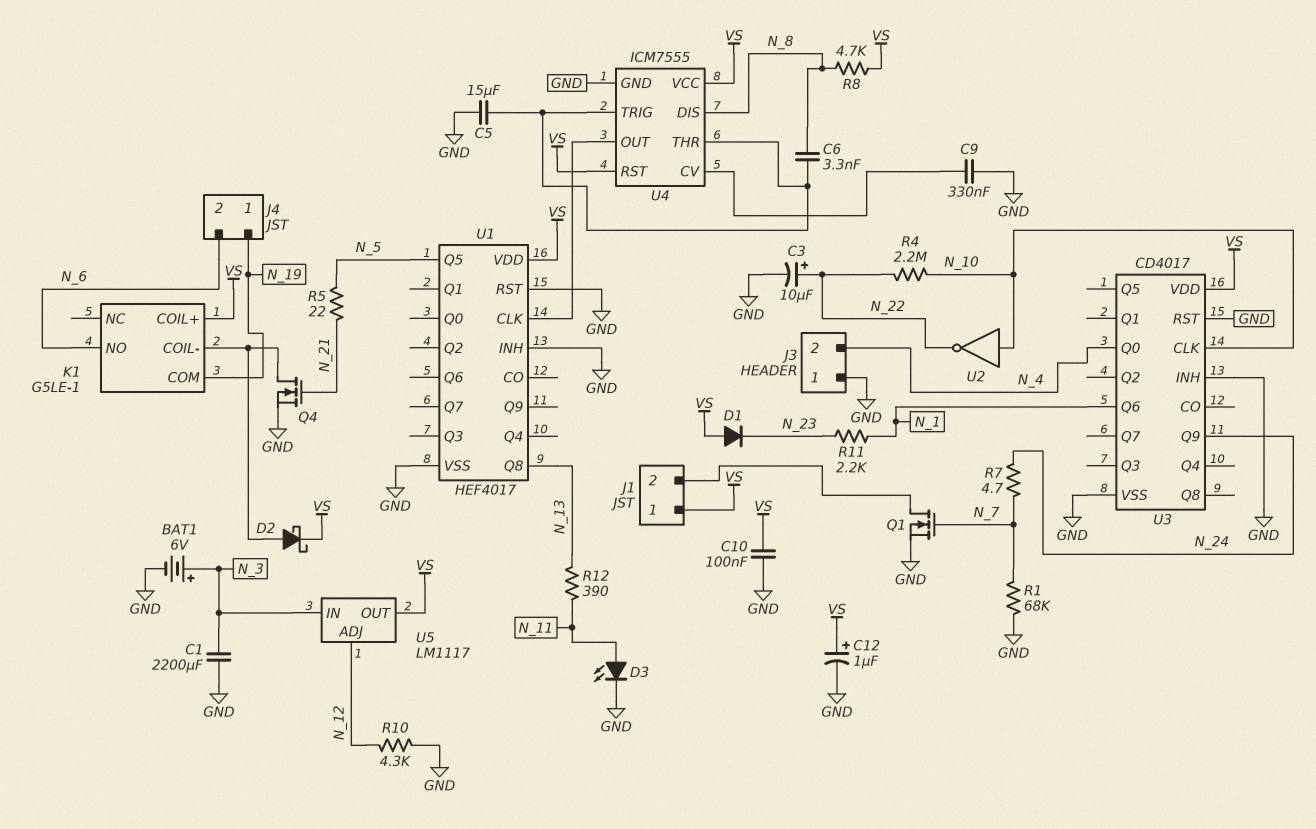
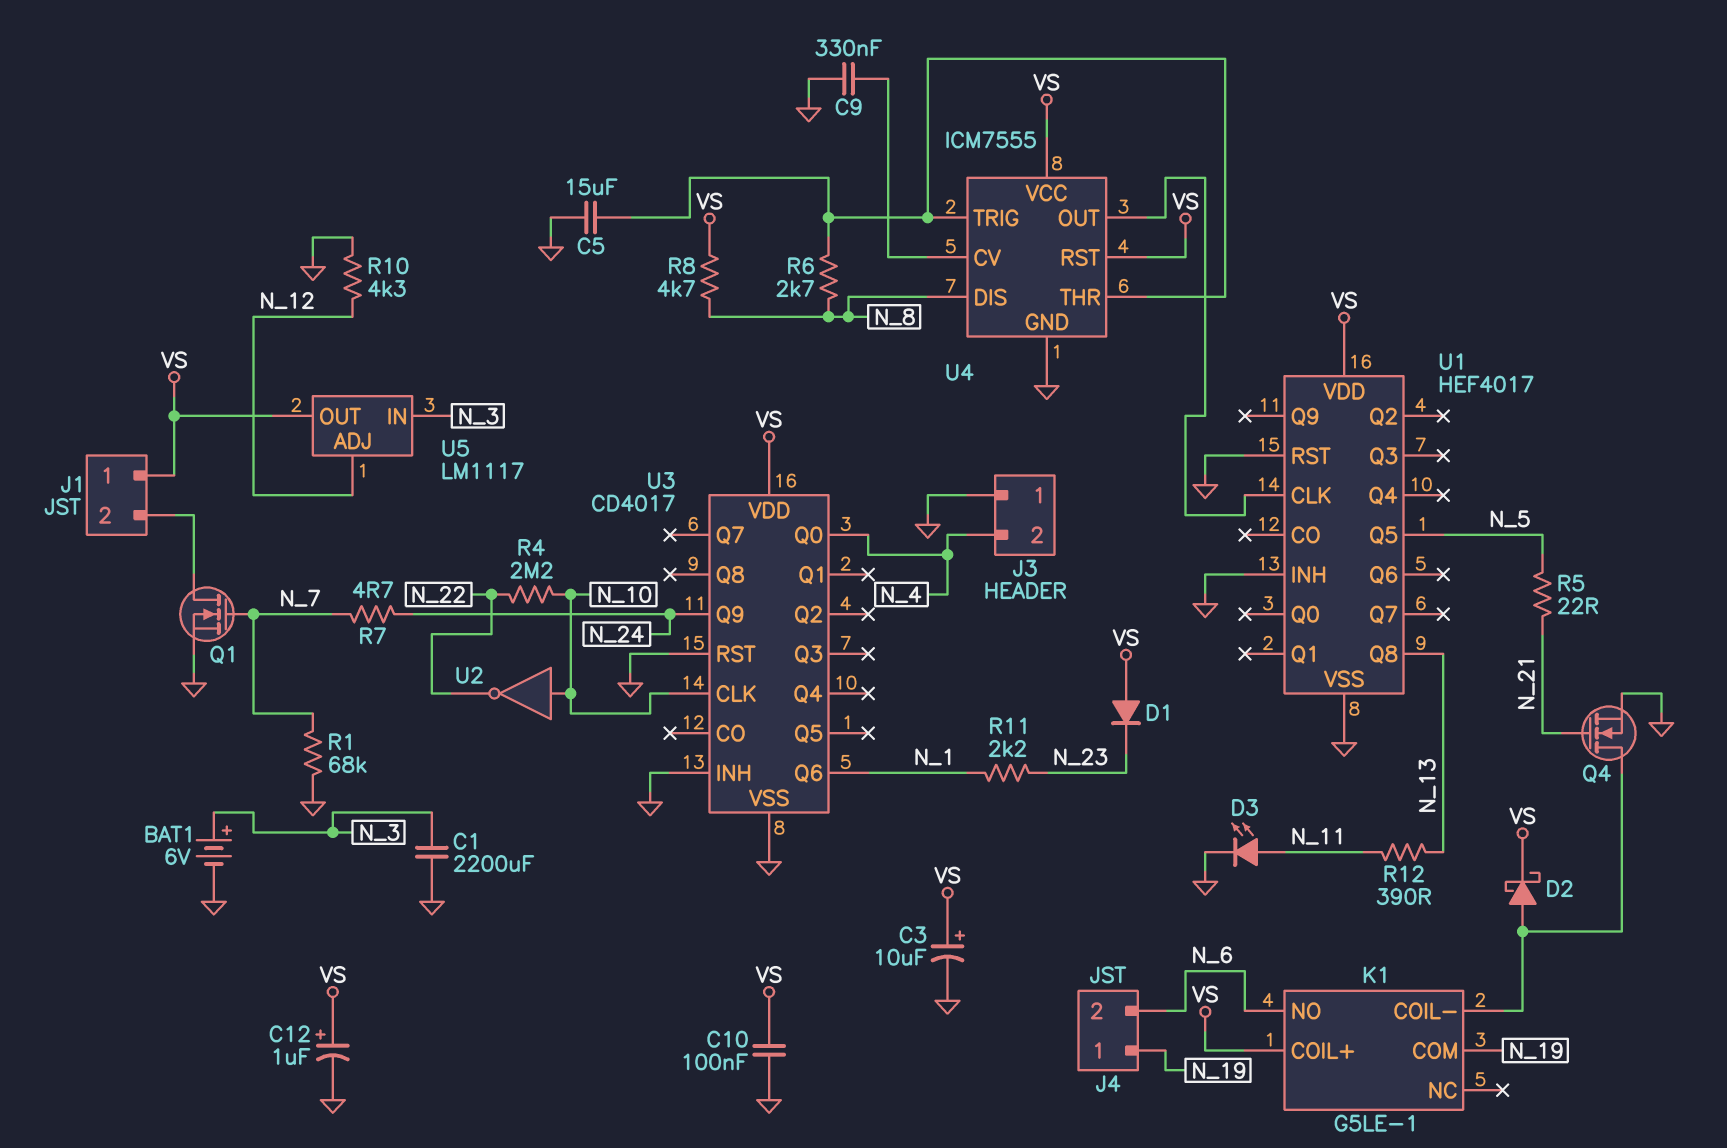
C3: 10uF (plus N_22, minus GND) -> 10uF (plus VS, minus GND)
C6: 3.3nF (N_8, U4/THR) -> none
R6: none -> 2.7k (N_8, U4/THR)

